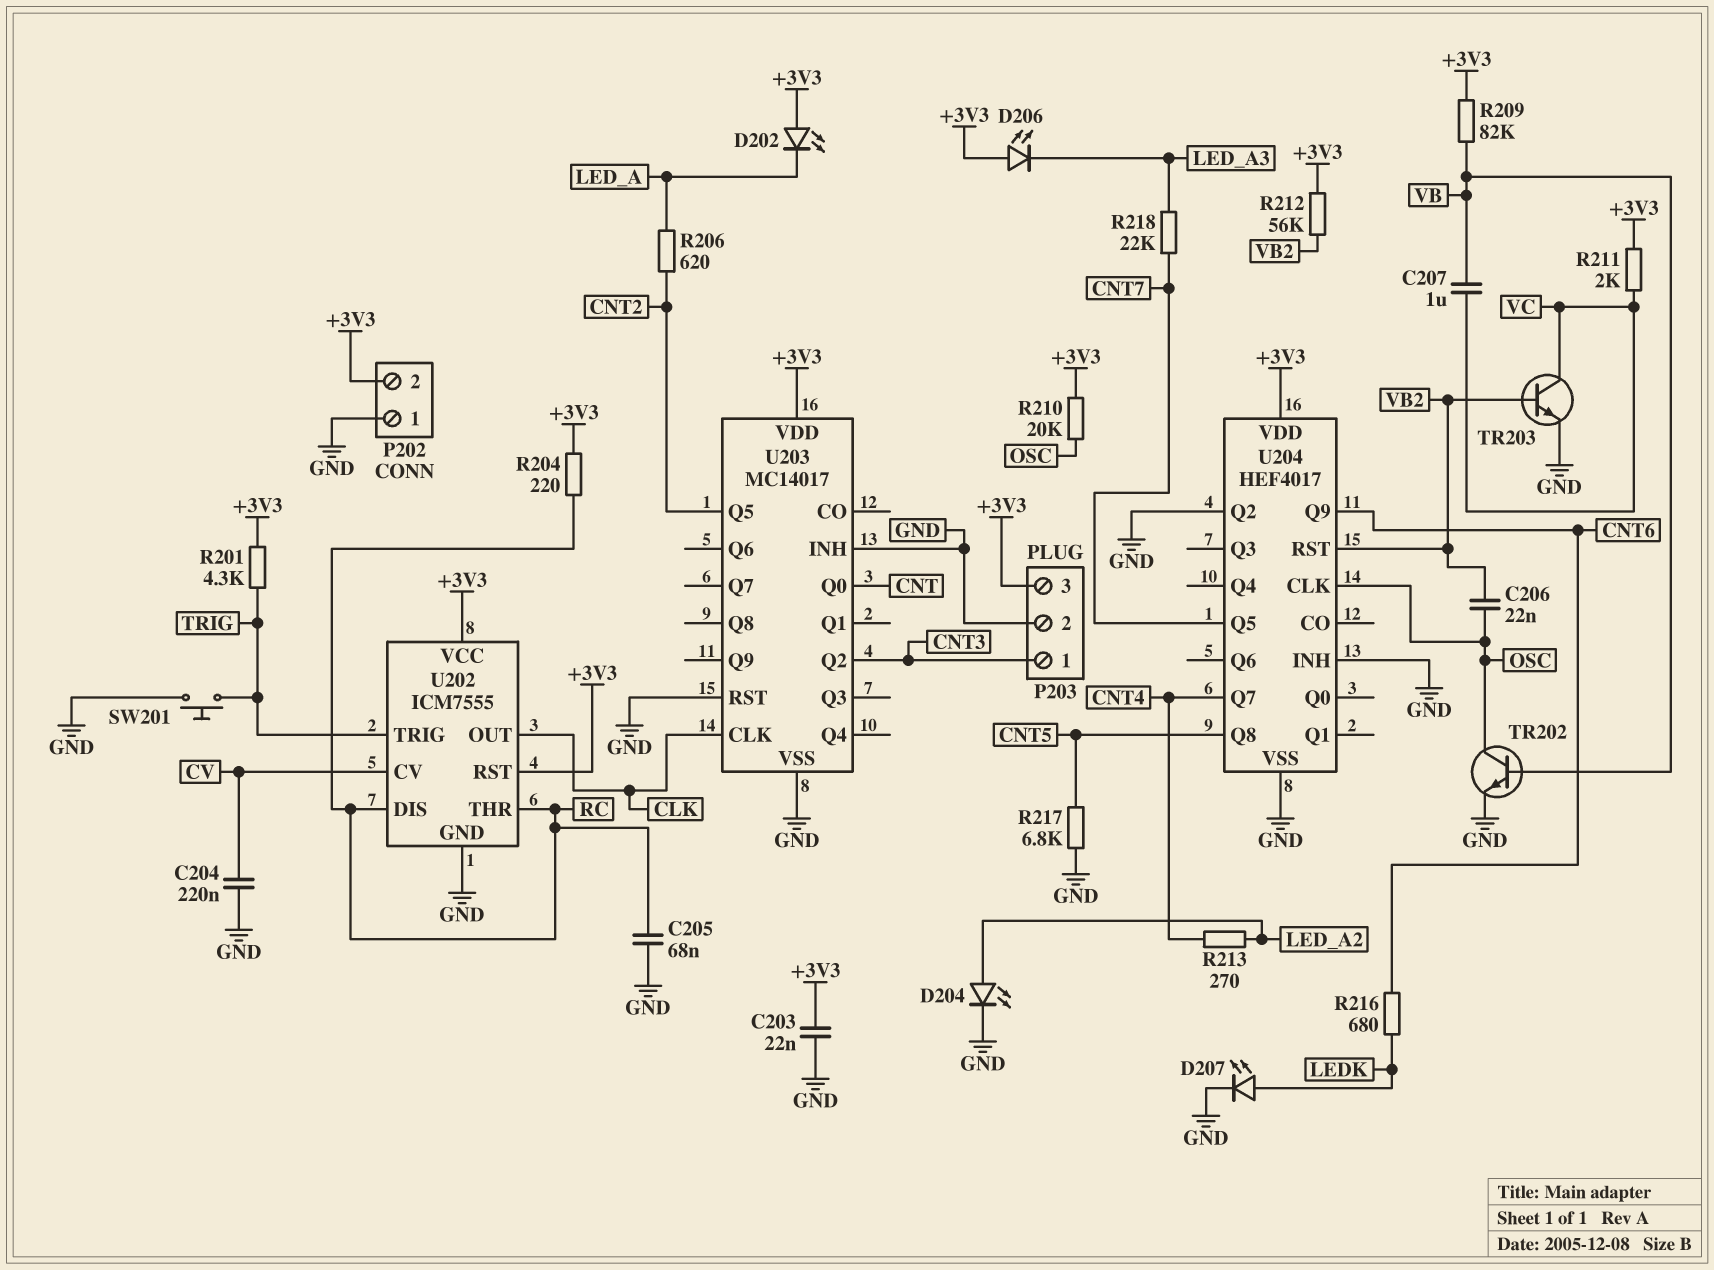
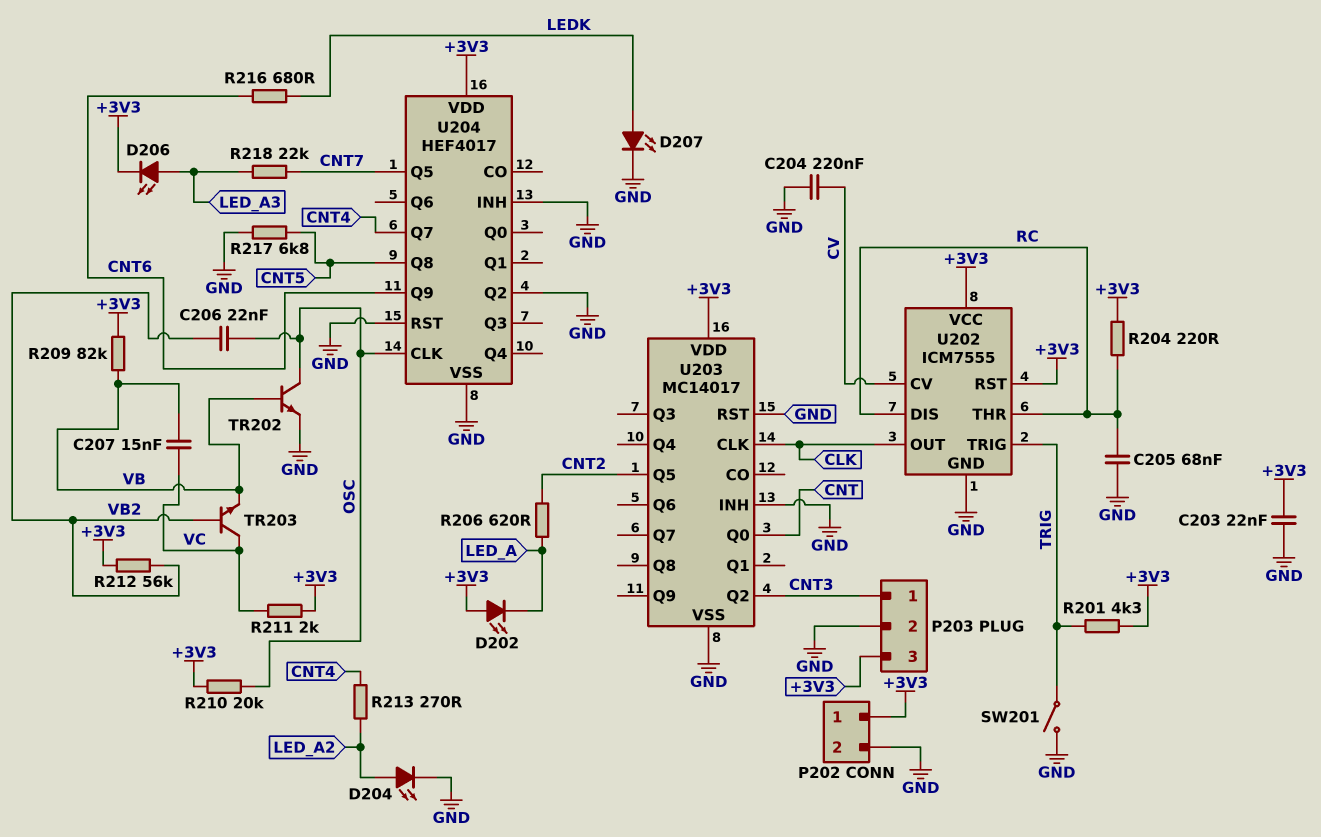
C207: 1uF (VB, VC) -> 15nF (VB, VC)
D206: LED (A +3V3, K LED_A3) -> LED (A LED_A3, K +3V3)
P202 pin 1: GND -> +3V3
P202 pin 2: +3V3 -> GND
SW201: button (GND, TRIG) -> switch (GND, TRIG)
TR203: NPN (B VB2, C VC, E GND) -> NPN (B VB2, C VC, E VB)
U204 pin RST: VB2 -> GND

